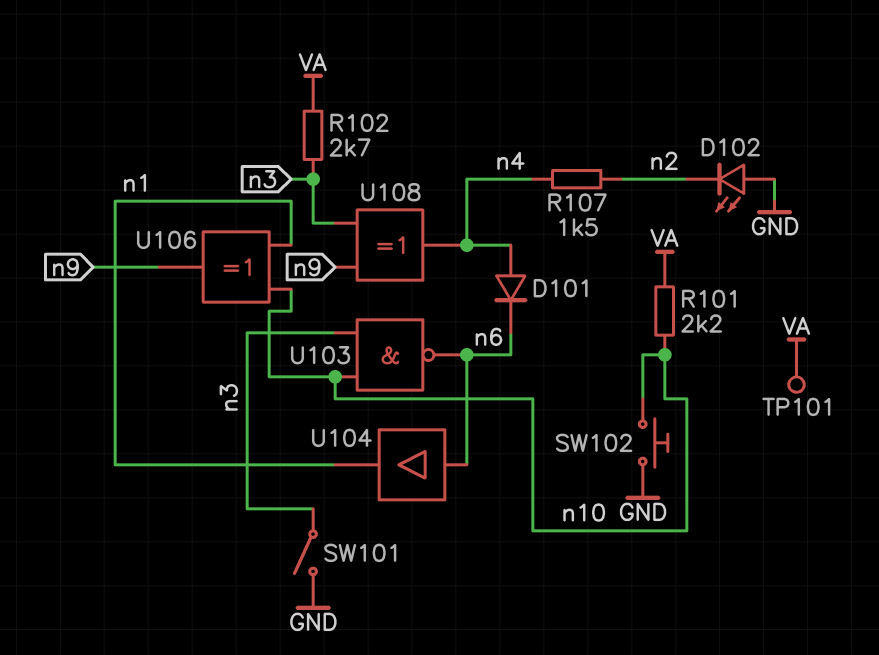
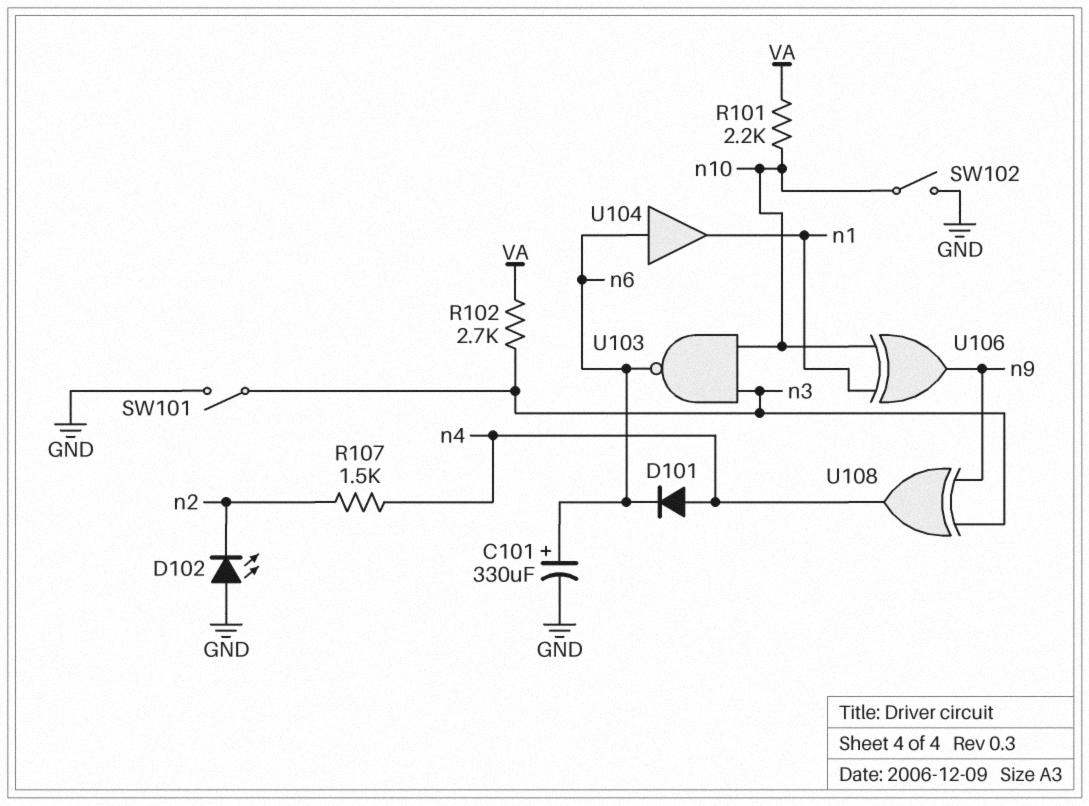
C101: none -> 330uF (plus n6, minus GND)
SW102: button (GND, n10) -> switch (GND, n10)
TP101: test point (VA) -> none

